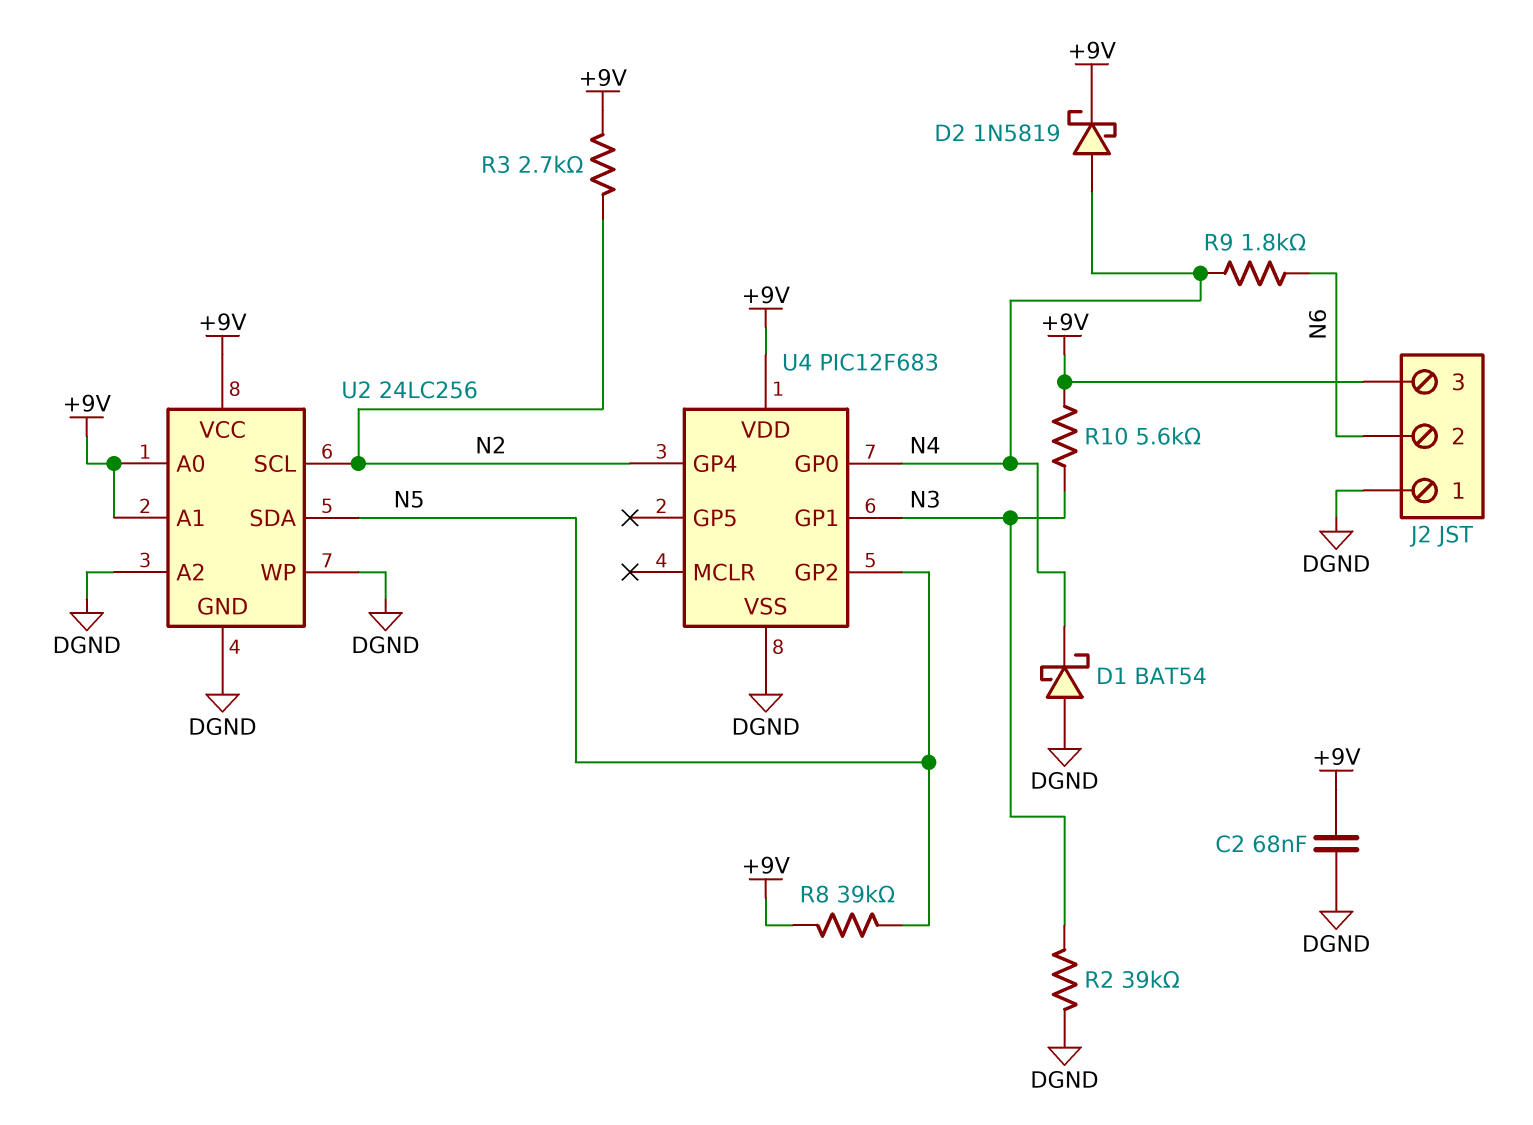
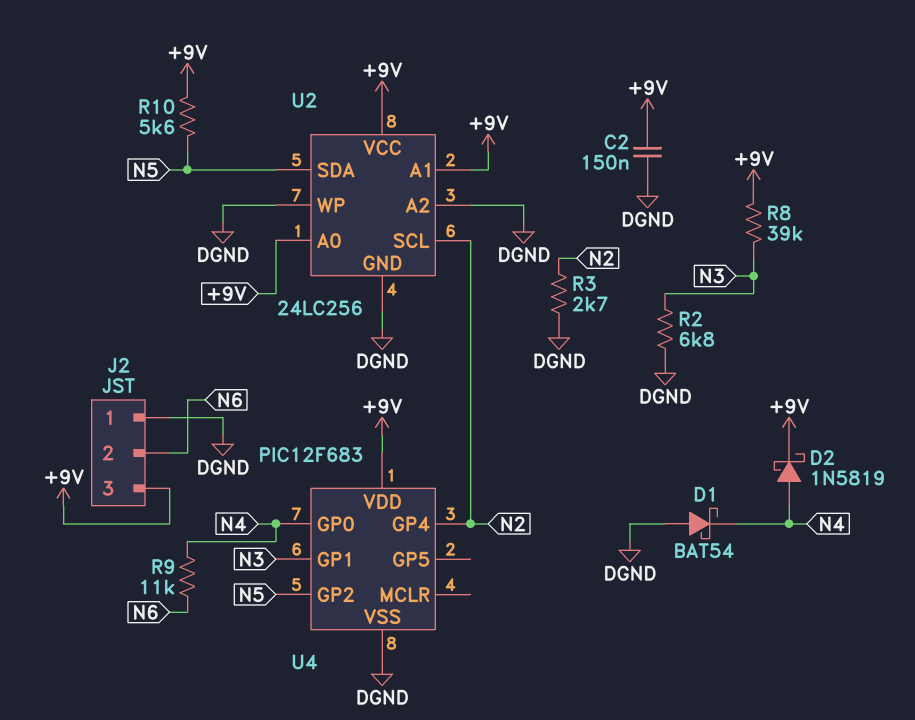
C2: 68nF (+9V, DGND) -> 150nF (+9V, DGND)
R2: 39k (DGND, N3) -> 6.8k (DGND, N3)
R3: 2.7k (+9V, N2) -> 2.7k (DGND, N2)
R8: 39k (+9V, N5) -> 39k (+9V, N3)
R9: 1.8k (N4, N6) -> 11k (N4, N6)
R10: 5.6k (+9V, N3) -> 5.6k (+9V, N5)

